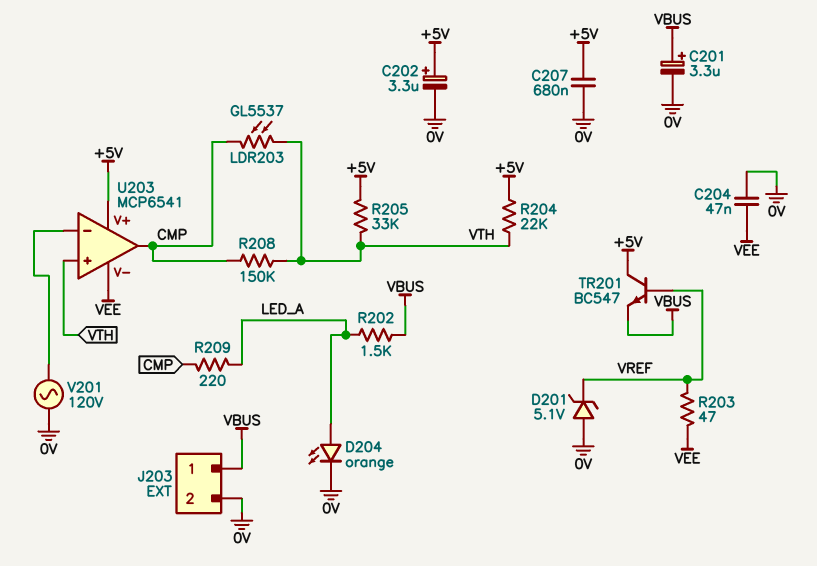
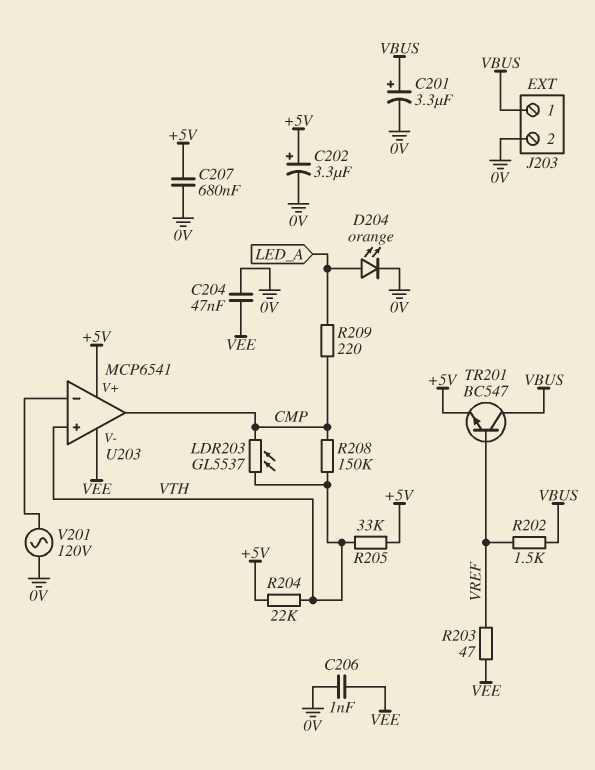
C206: none -> 1nF (0V, VEE)
D201: zener 5.1V (A 0V, K VREF) -> none
R202: 1.5k (LED_A, VBUS) -> 1.5k (VBUS, VREF)
TR201: NPN BC547 (B VREF, C +5V, E VBUS) -> NPN BC547 (B VREF, C VBUS, E +5V)

